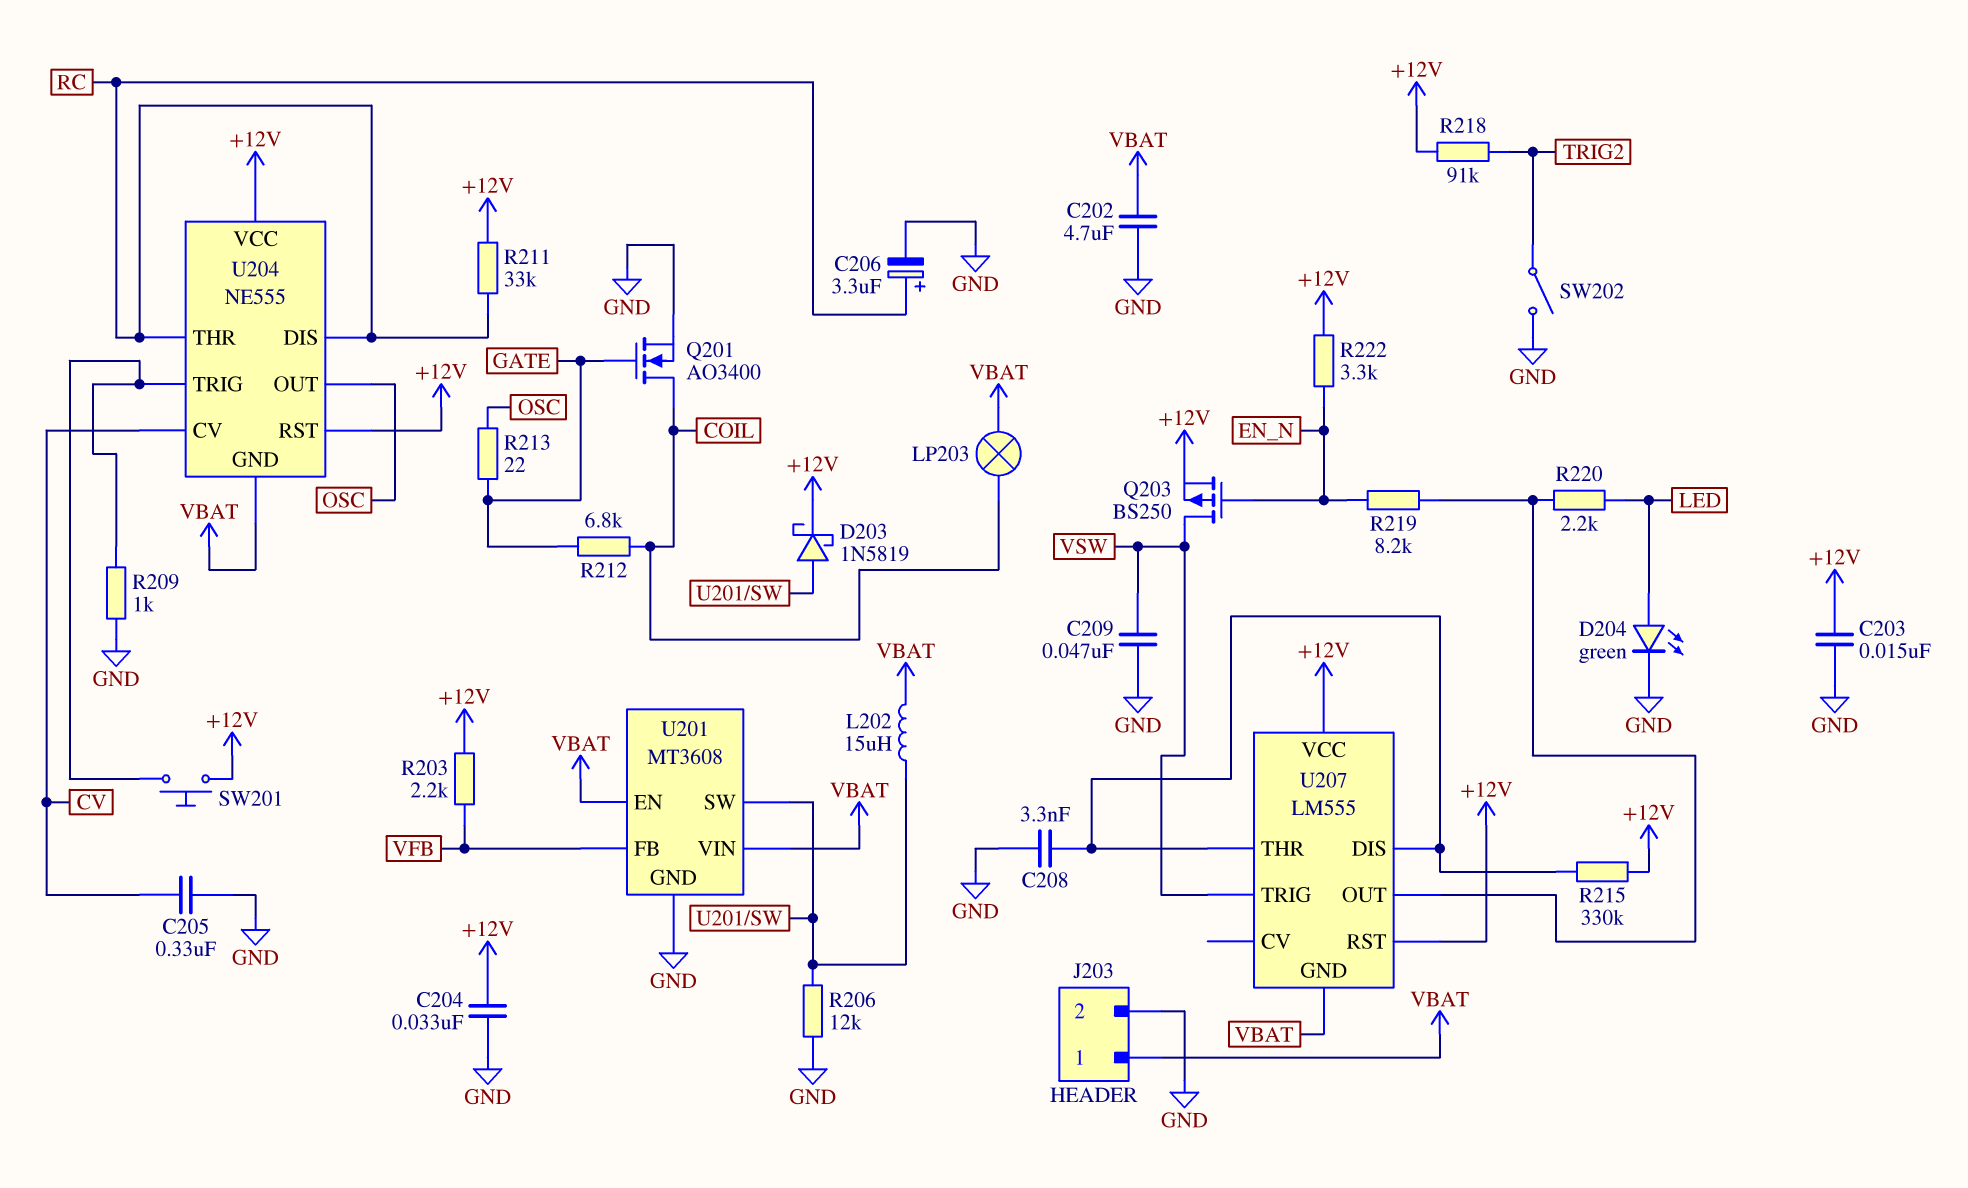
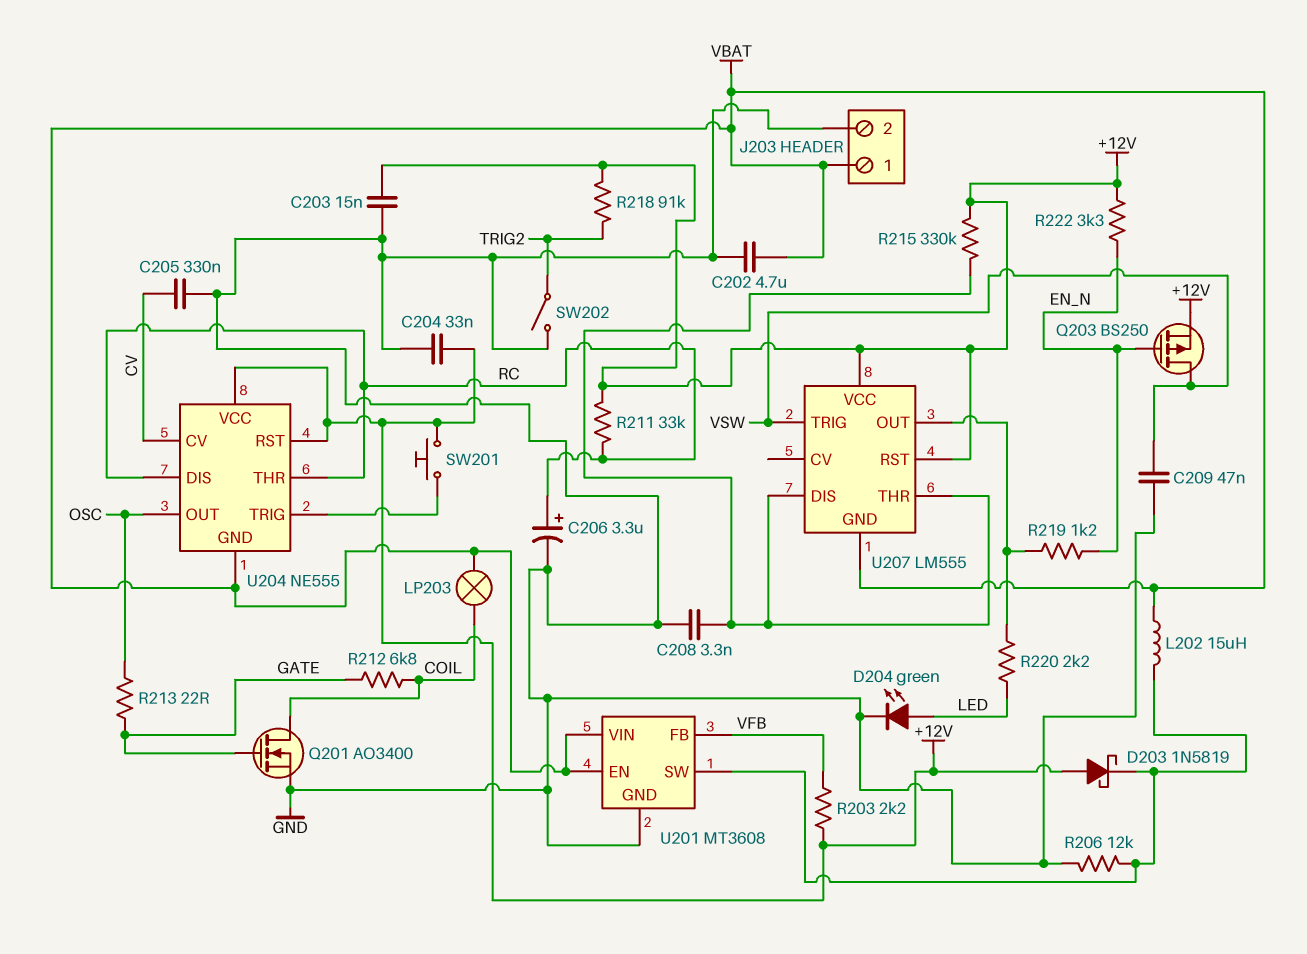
D203: schottky 1N5819 (A U201/SW, K +12V) -> schottky 1N5819 (A +12V, K U201/SW)
R209: 1k (GND, U204/TRIG) -> none
R219: 8.2k (EN_N, U207/OUT) -> 1.2k (EN_N, U207/OUT)

